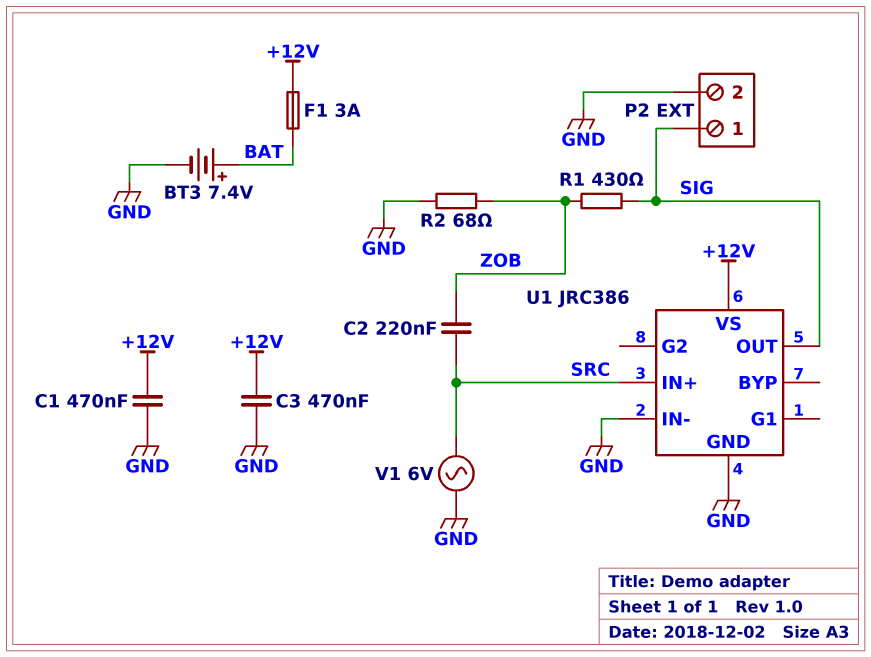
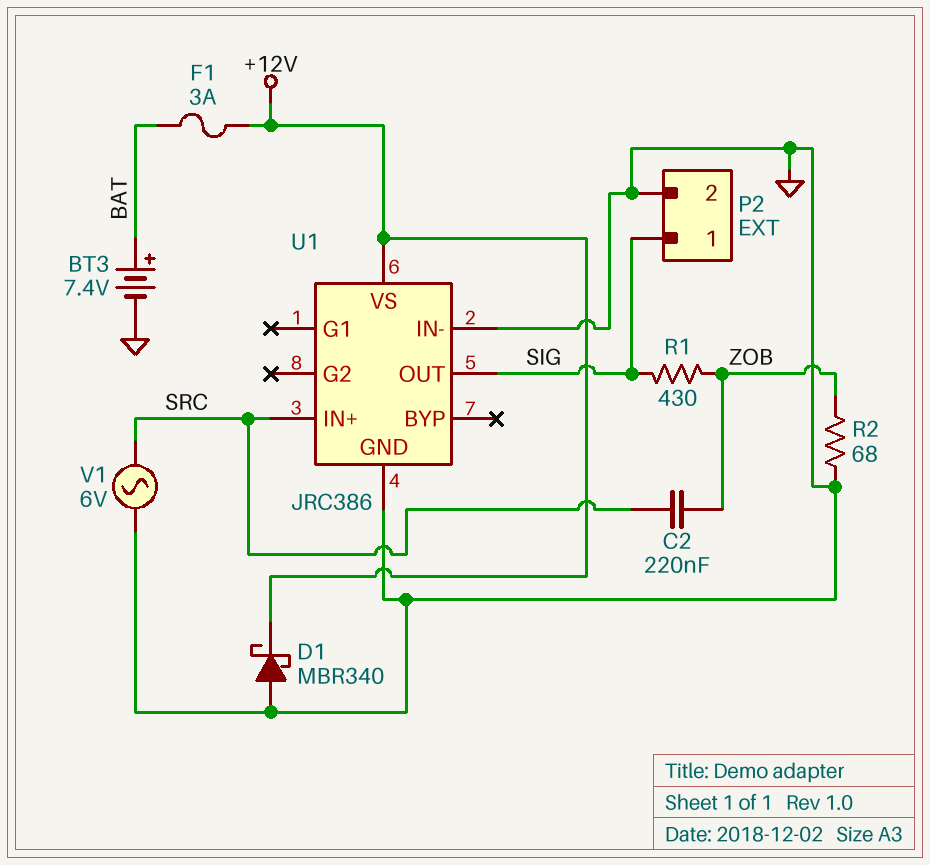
C1: 470nF (+12V, GND) -> none
C3: 470nF (+12V, GND) -> none
D1: none -> schottky MBR340 (A GND, K +12V)

